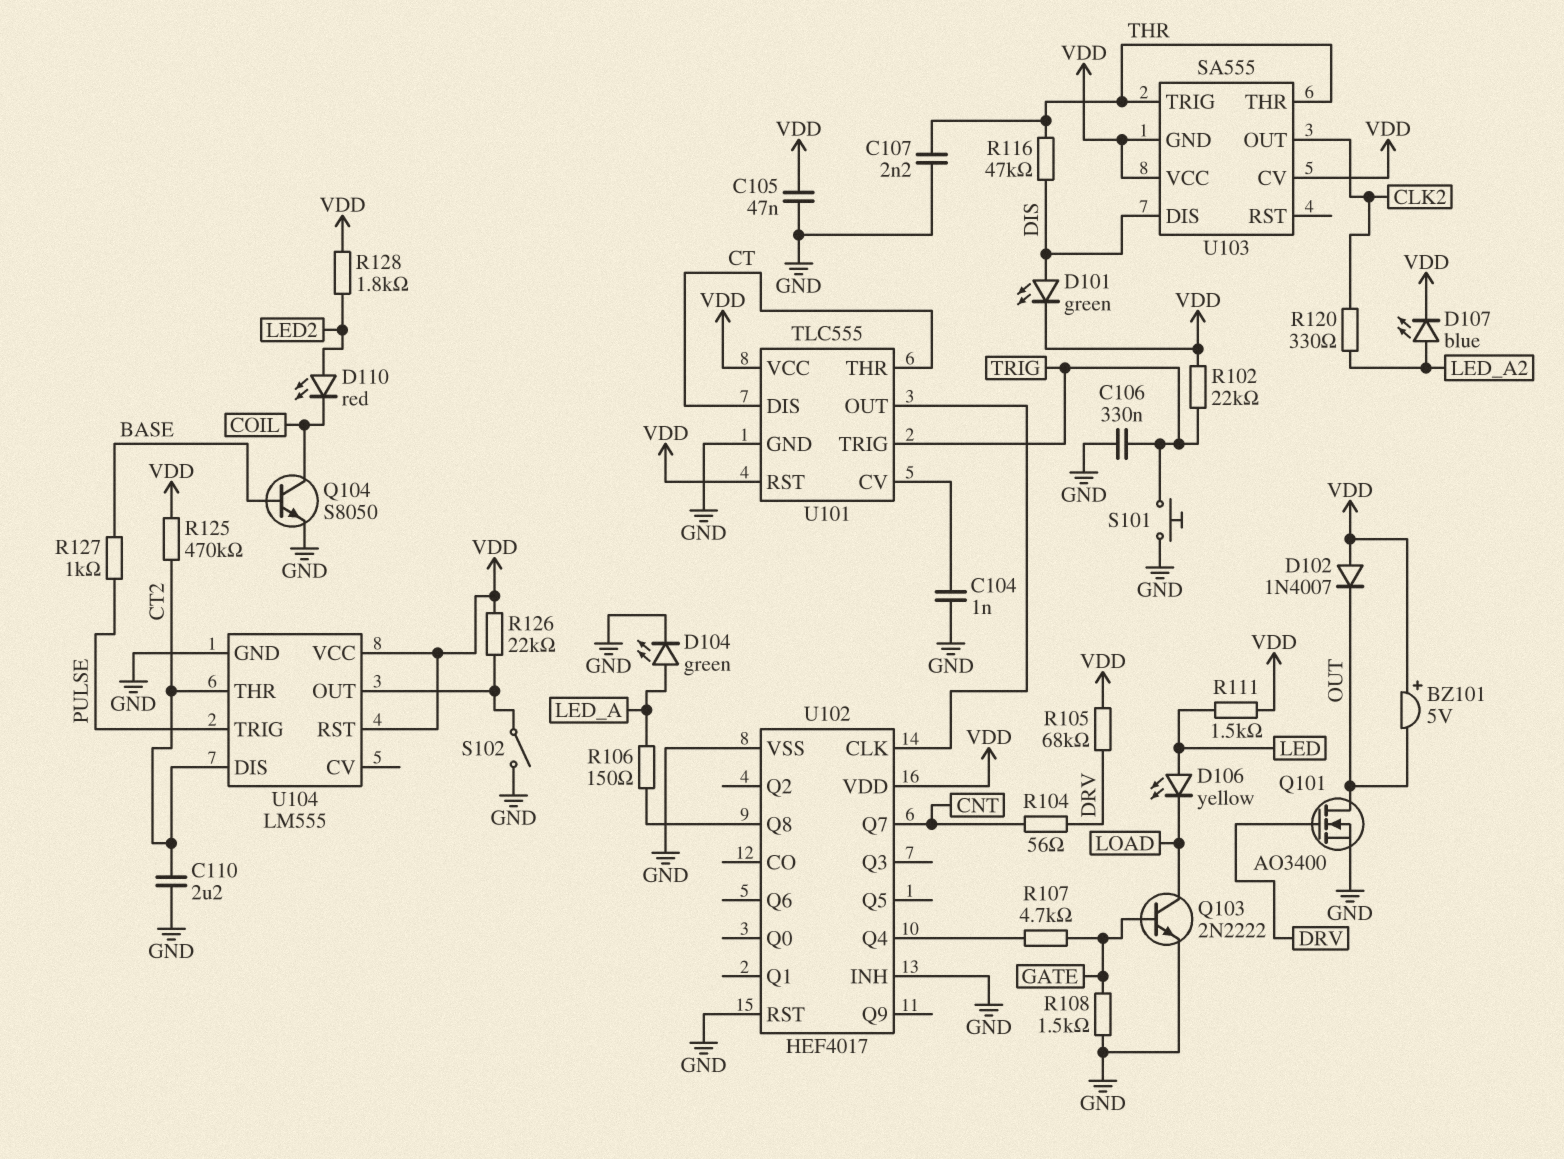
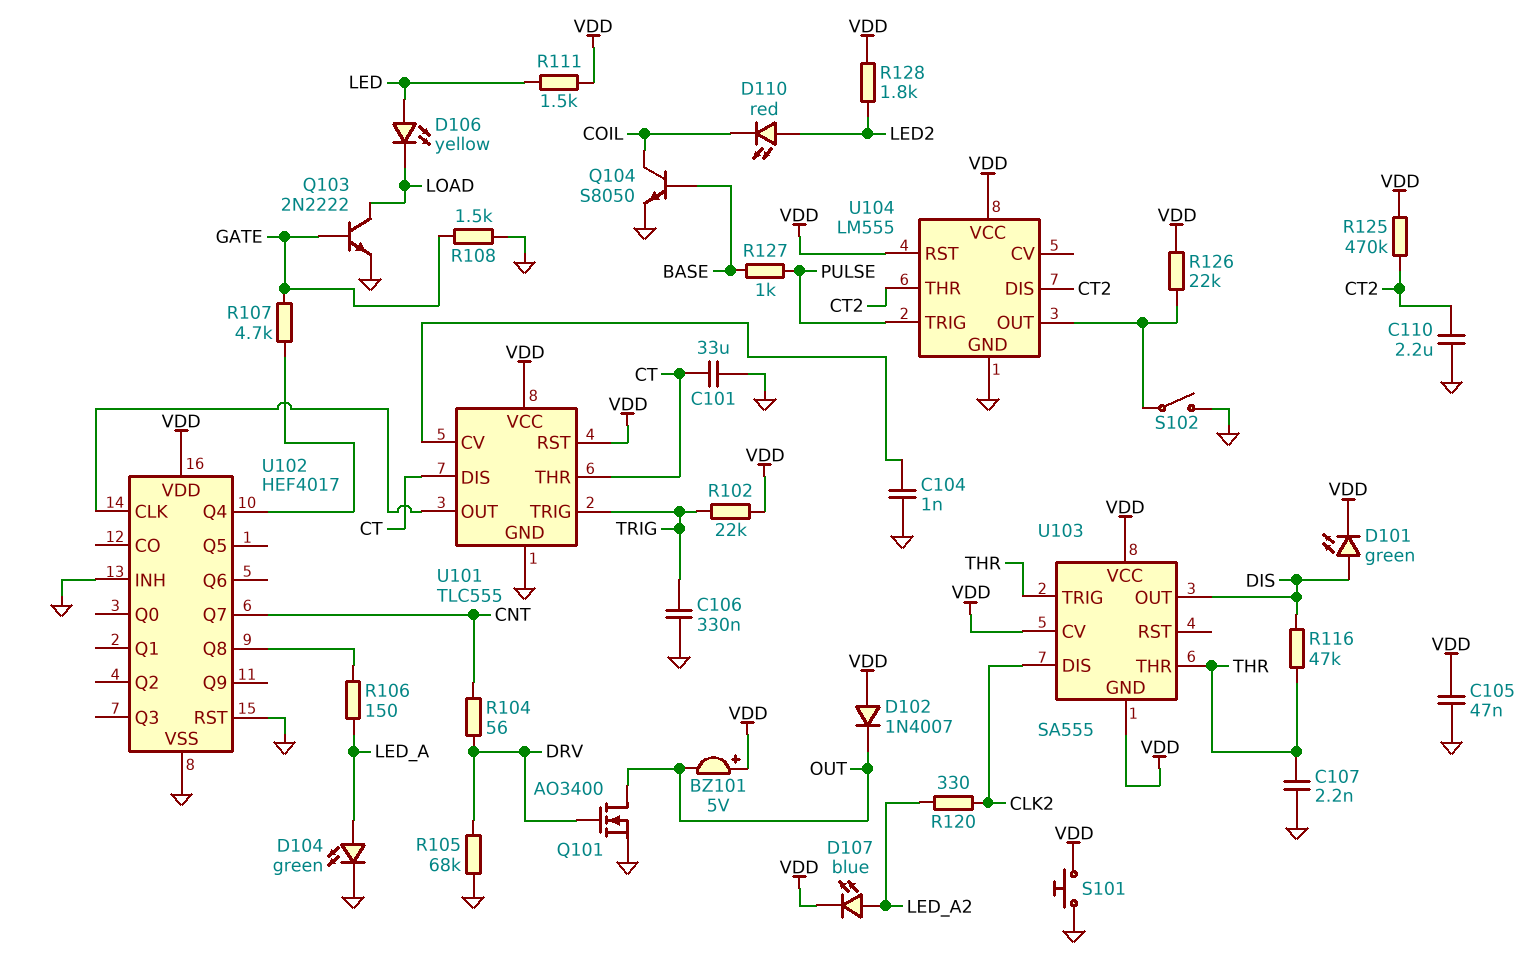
C101: none -> 33uF (CT, GND)
R105: 68k (DRV, VDD) -> 68k (DRV, GND)
S101: button (GND, TRIG) -> button (GND, VDD)
U103 pin DIS: DIS -> CLK2
U103 pin OUT: CLK2 -> DIS

